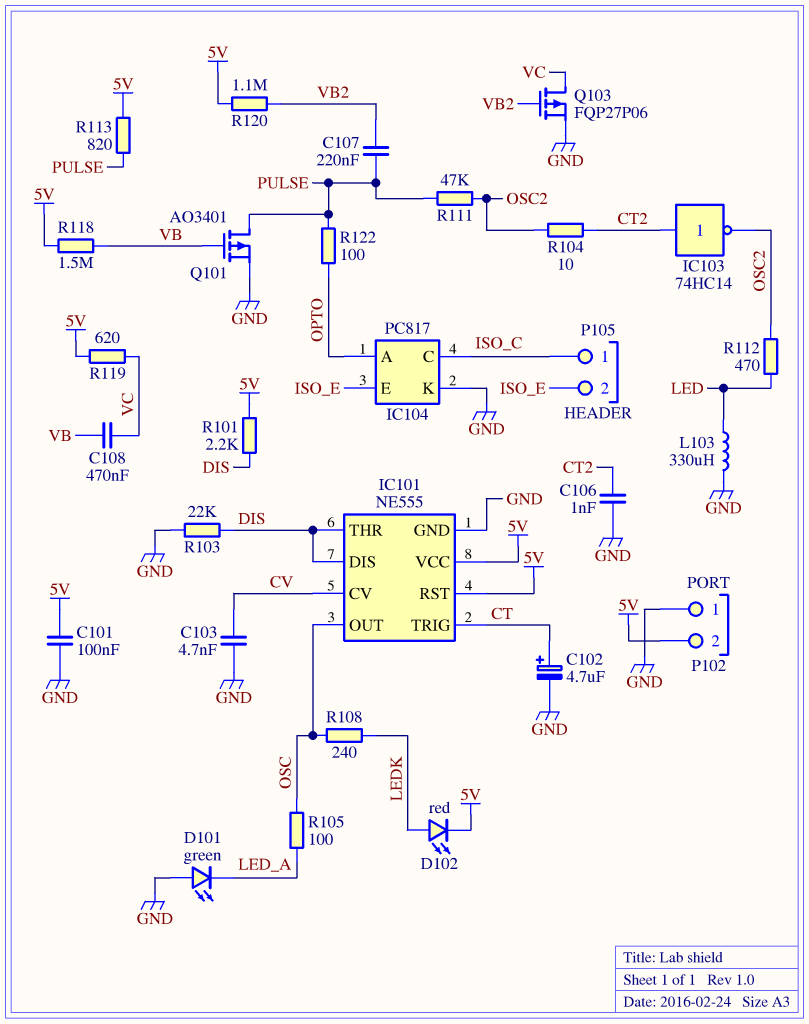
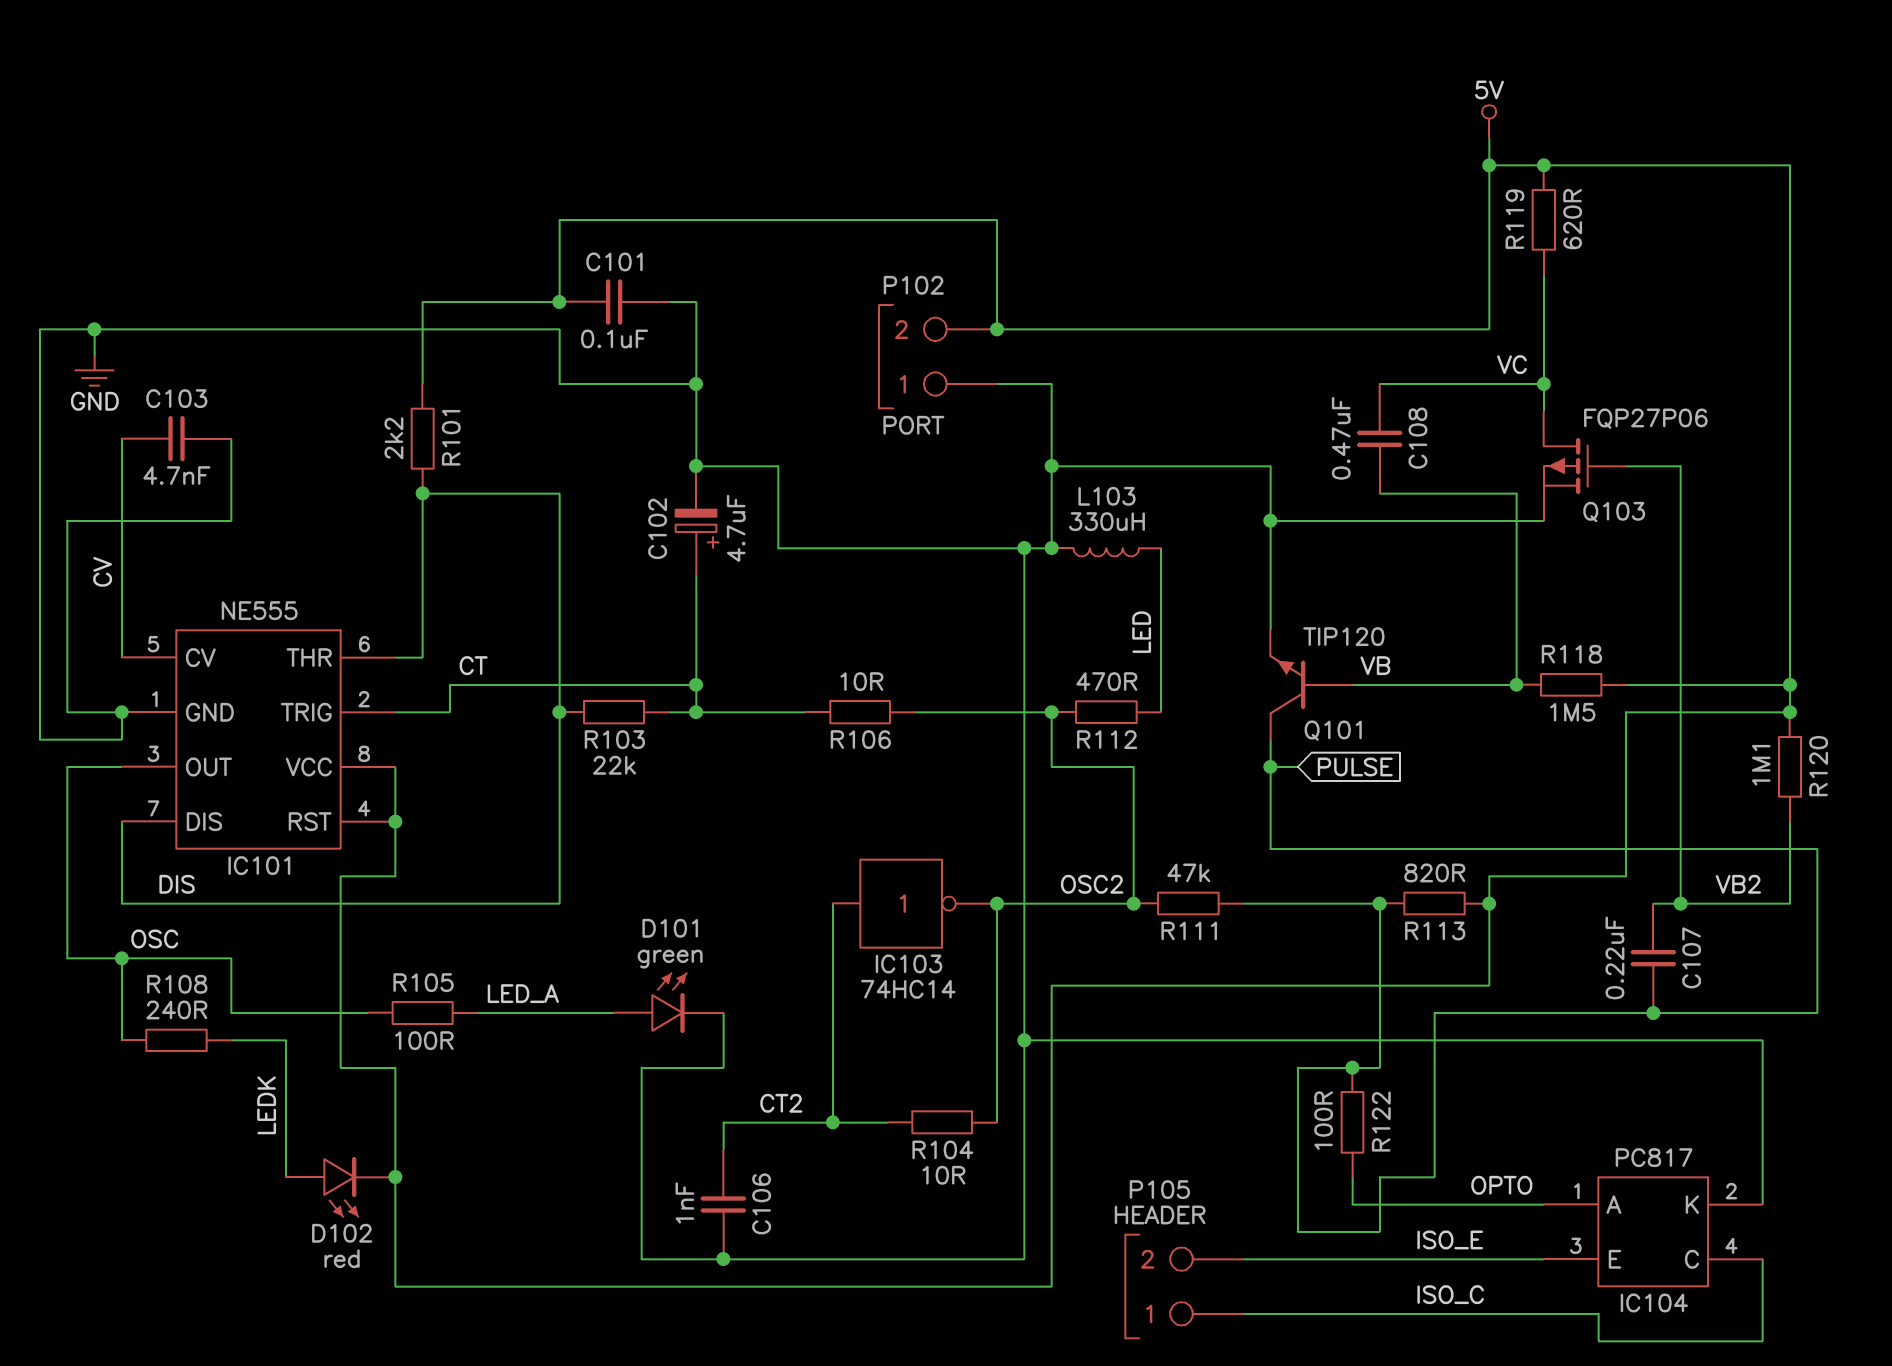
D101: LED green (A GND, K LED_A) -> LED green (A LED_A, K GND)
Q101: PMOS AO3401 (G VB, D PULSE, S GND) -> NPN TIP120 (B VB, C PULSE, E GND)
R103: 22k (DIS, GND) -> 22k (CT, DIS)
R106: none -> 10 (CT, OSC2)

